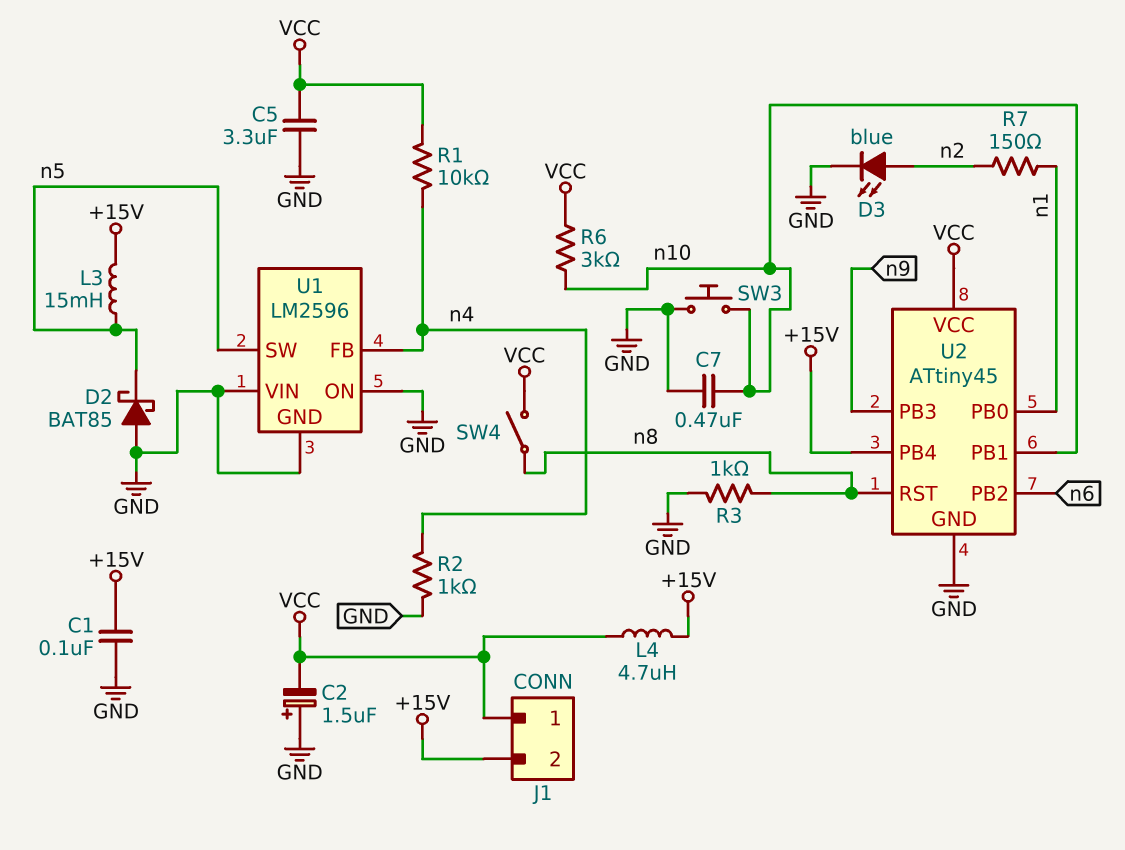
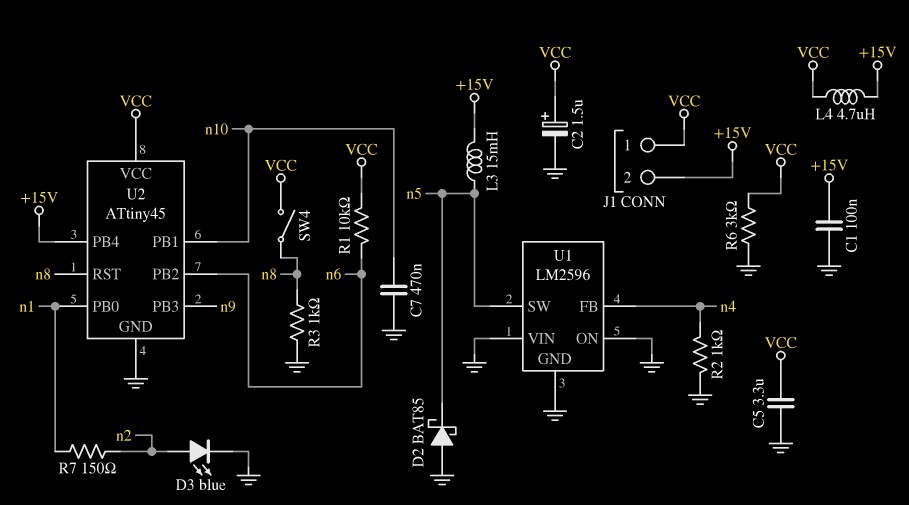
C2: 1.5uF (plus GND, minus VCC) -> 1.5uF (plus VCC, minus GND)
R1: 10k (VCC, n4) -> 10k (VCC, n6)
R6: 3k (VCC, n10) -> 3k (GND, VCC)
SW3: button (GND, n10) -> none

